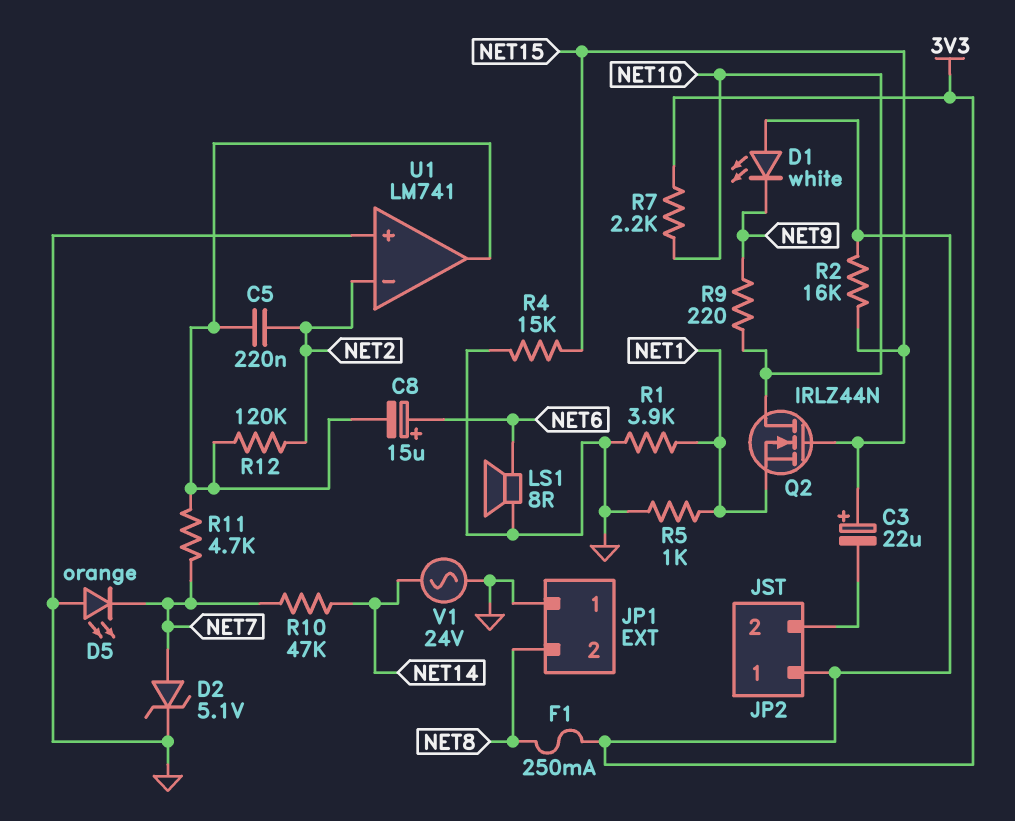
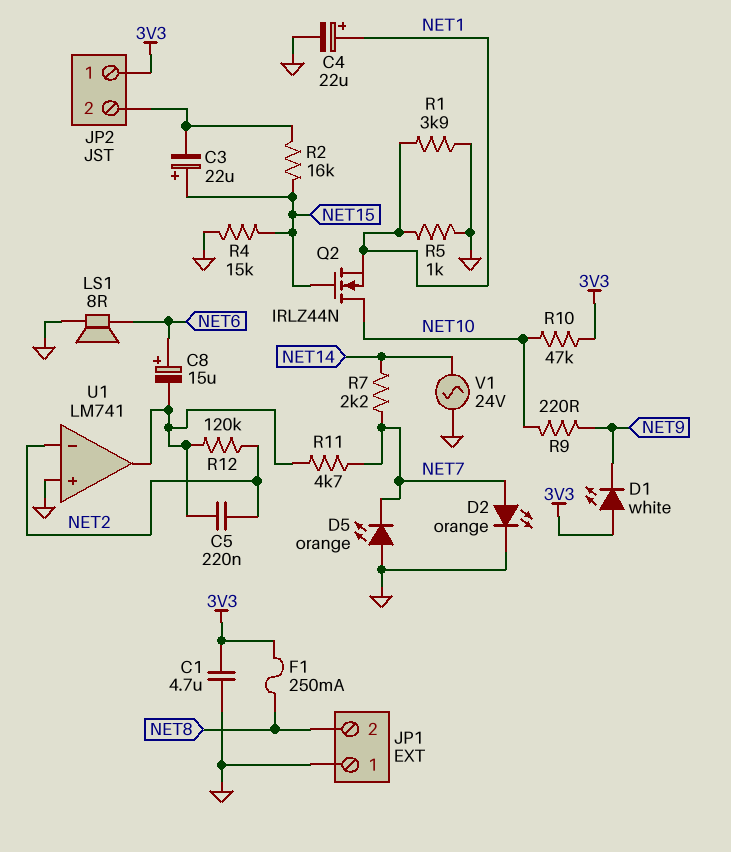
C1: none -> 4.7uF (3V3, GND)
C4: none -> 22uF (plus NET1, minus GND)
D2: zener 5.1V (A NET7, K GND) -> LED orange (A NET7, K GND)
R2: 16k (3V3, NET15) -> 16k (JP2/2, NET15)
R7: 2.2k (3V3, NET10) -> 2.2k (NET7, NET14)
R10: 47k (NET7, NET14) -> 47k (3V3, NET10)

